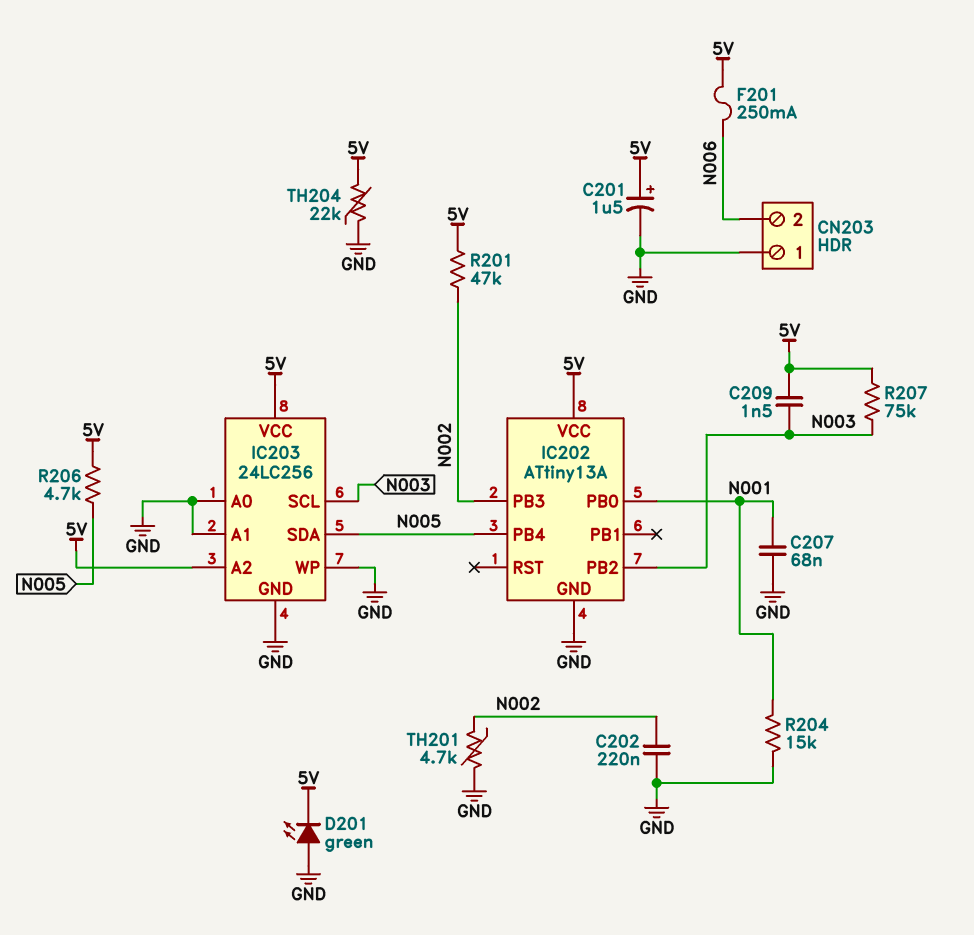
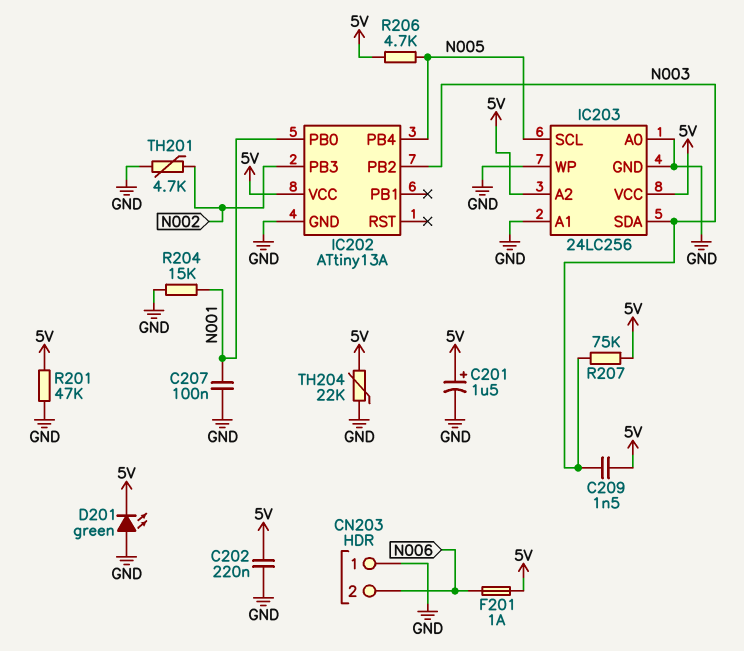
C202: 220nF (GND, N002) -> 220nF (5V, GND)
C207: 68nF (GND, N001) -> 100nF (GND, N001)
F201: 250mA (5V, N006) -> 1A (5V, N006)
IC203 pin SCL: N003 -> N005
IC203 pin SDA: N005 -> N003
R201: 47k (5V, N002) -> 47k (5V, GND)

